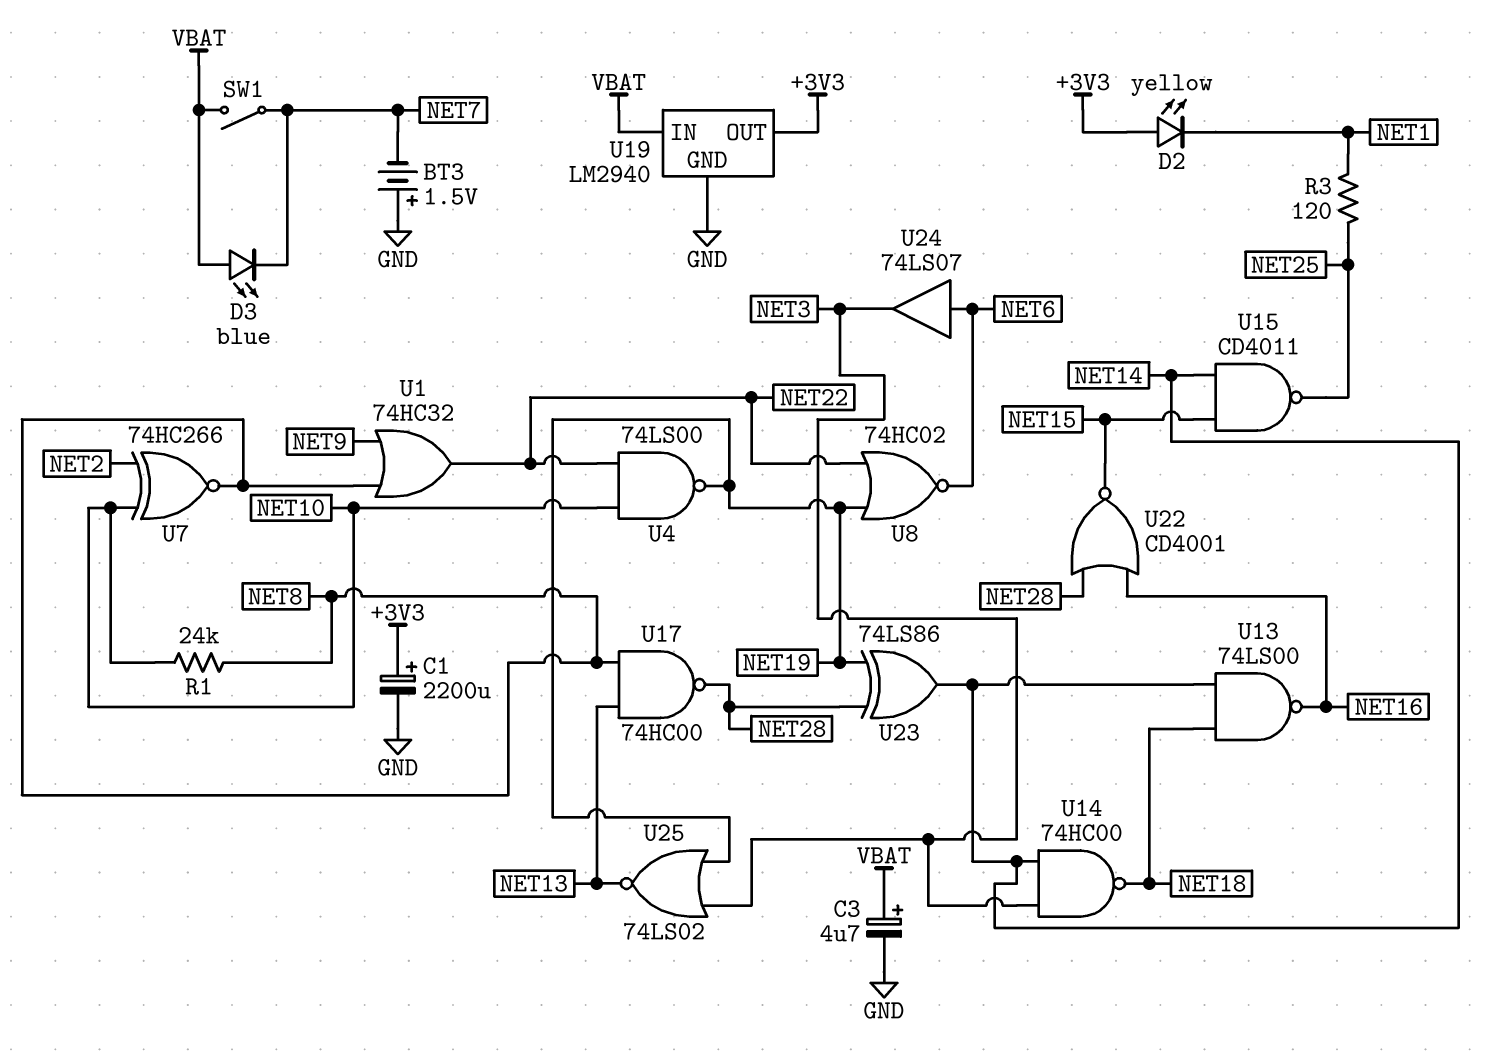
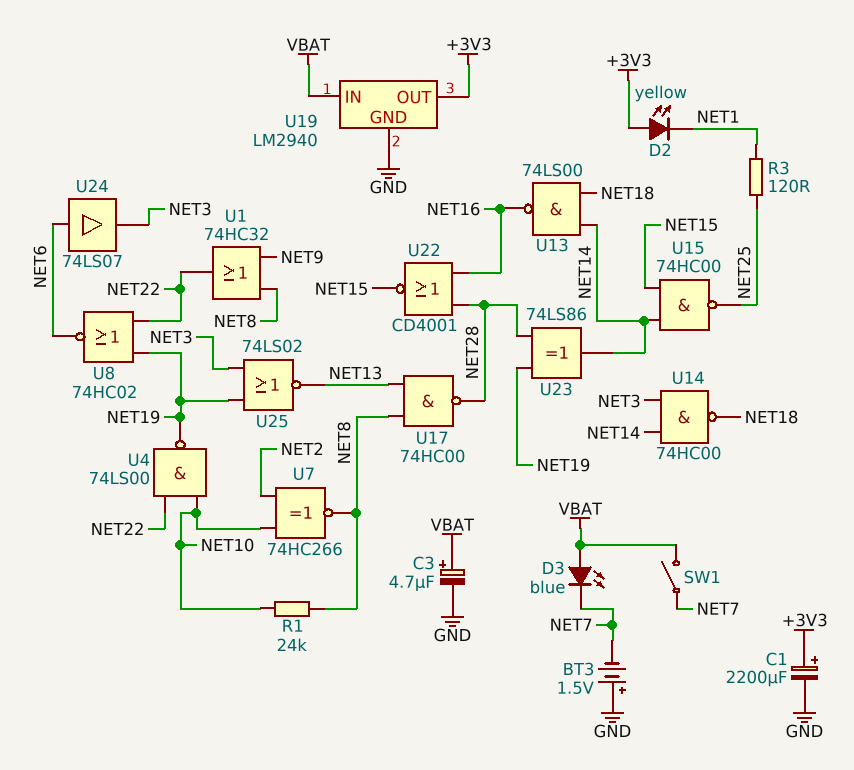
U15: NAND CD4011 (in NET14, in NET15, out NET25) -> NAND 74HC00 (in NET14, in NET15, out NET25)

